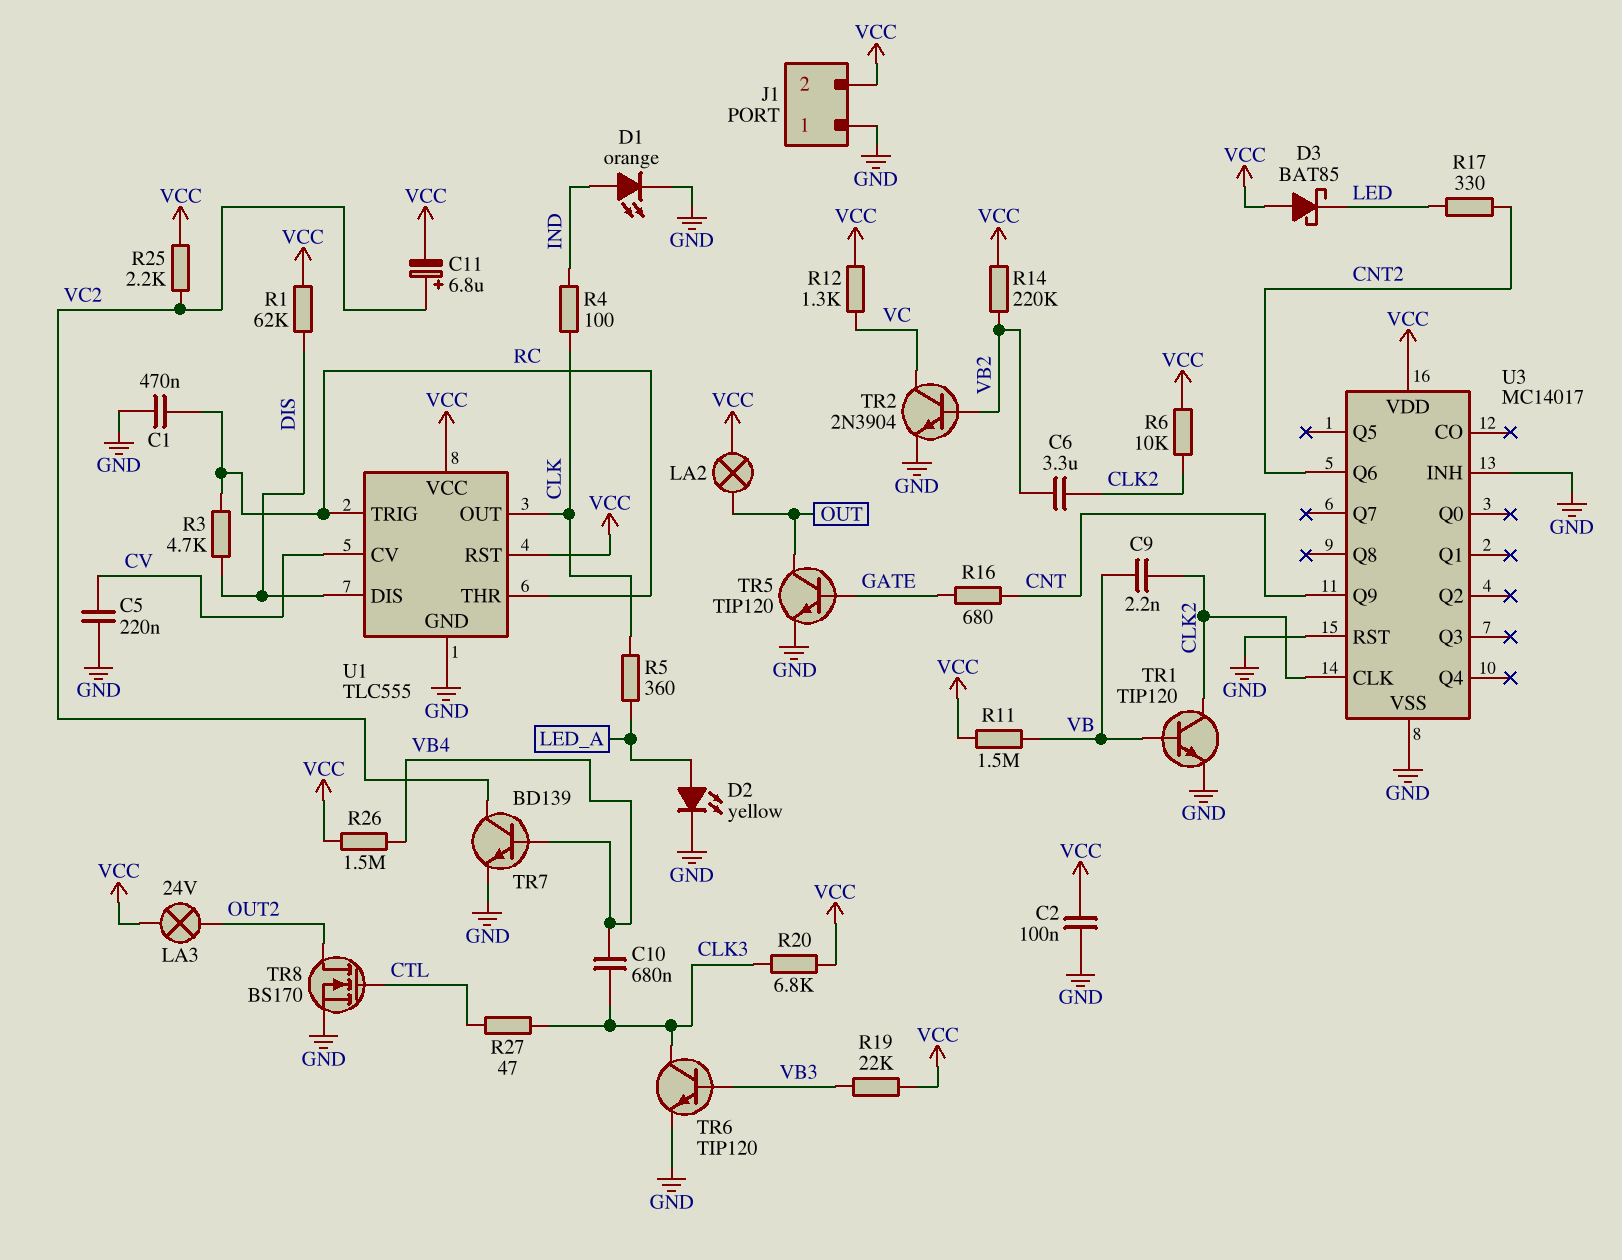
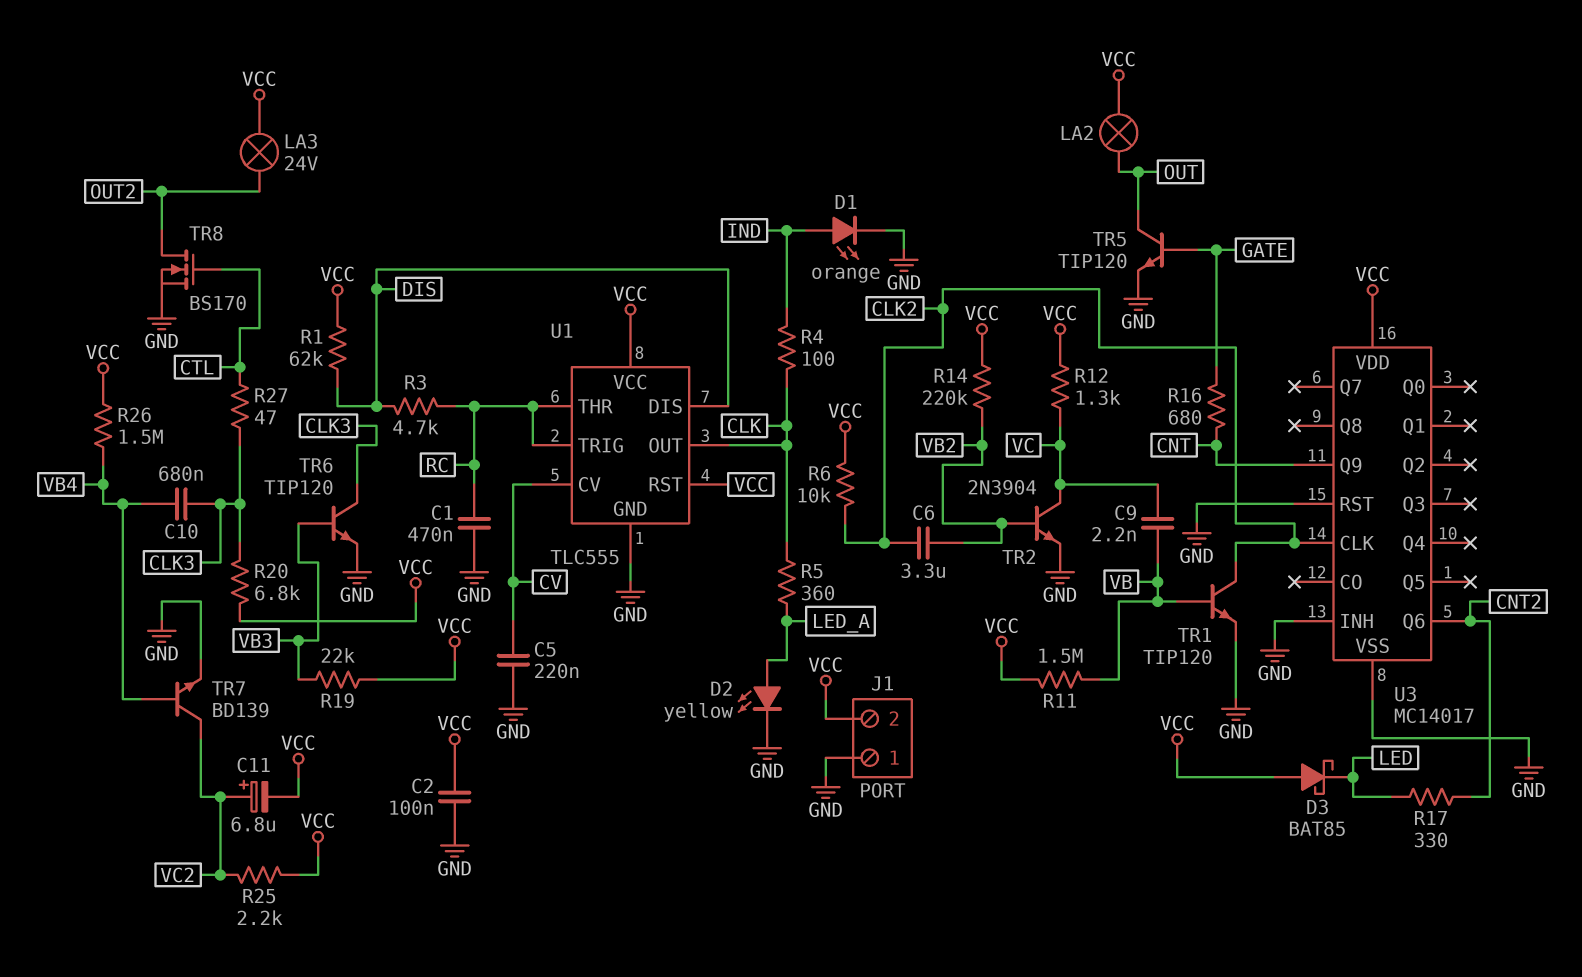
C9: 2.2nF (CLK2, VB) -> 2.2nF (VB, VC)

